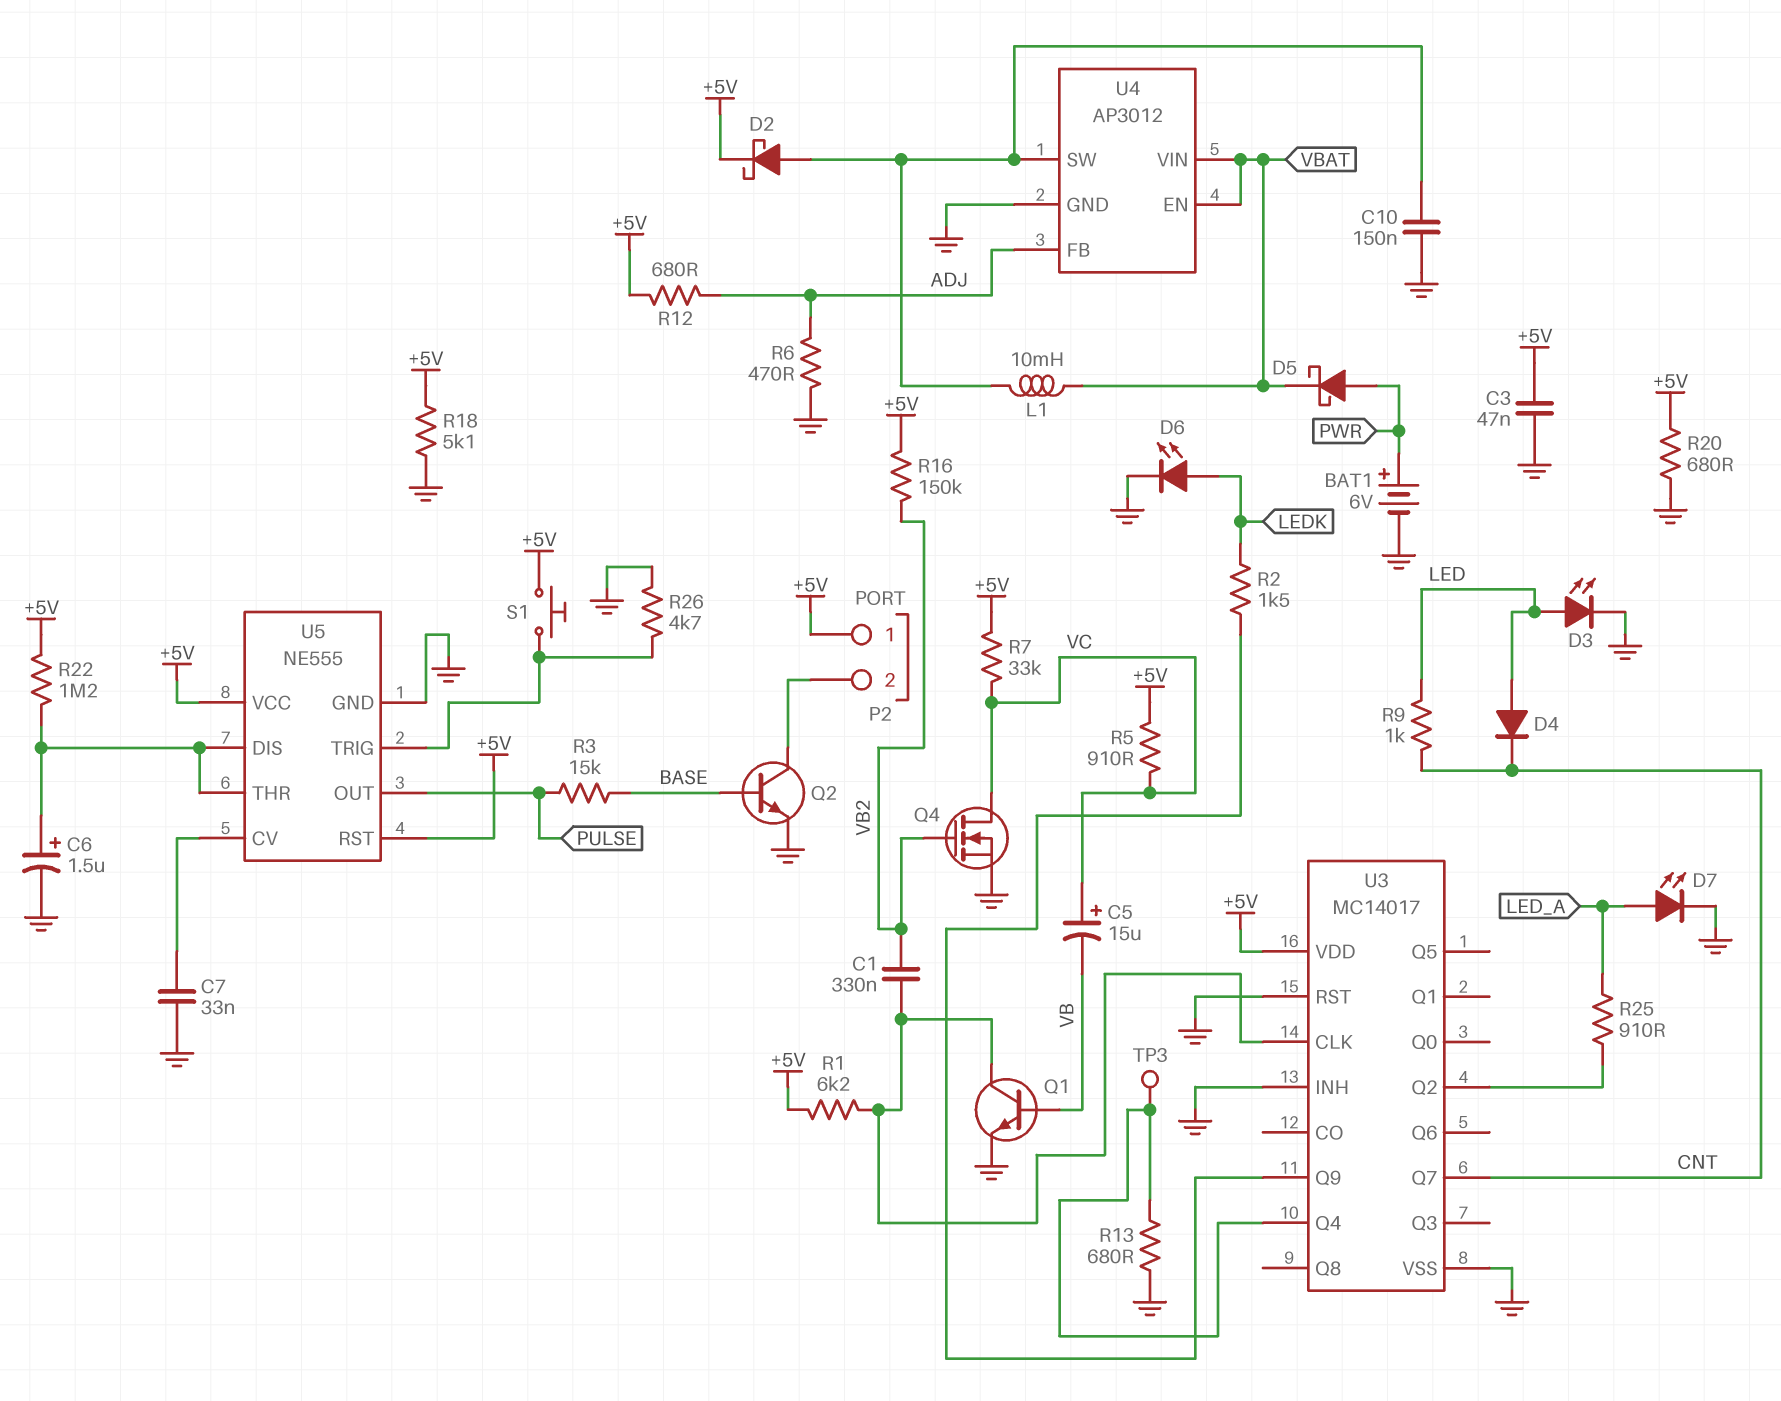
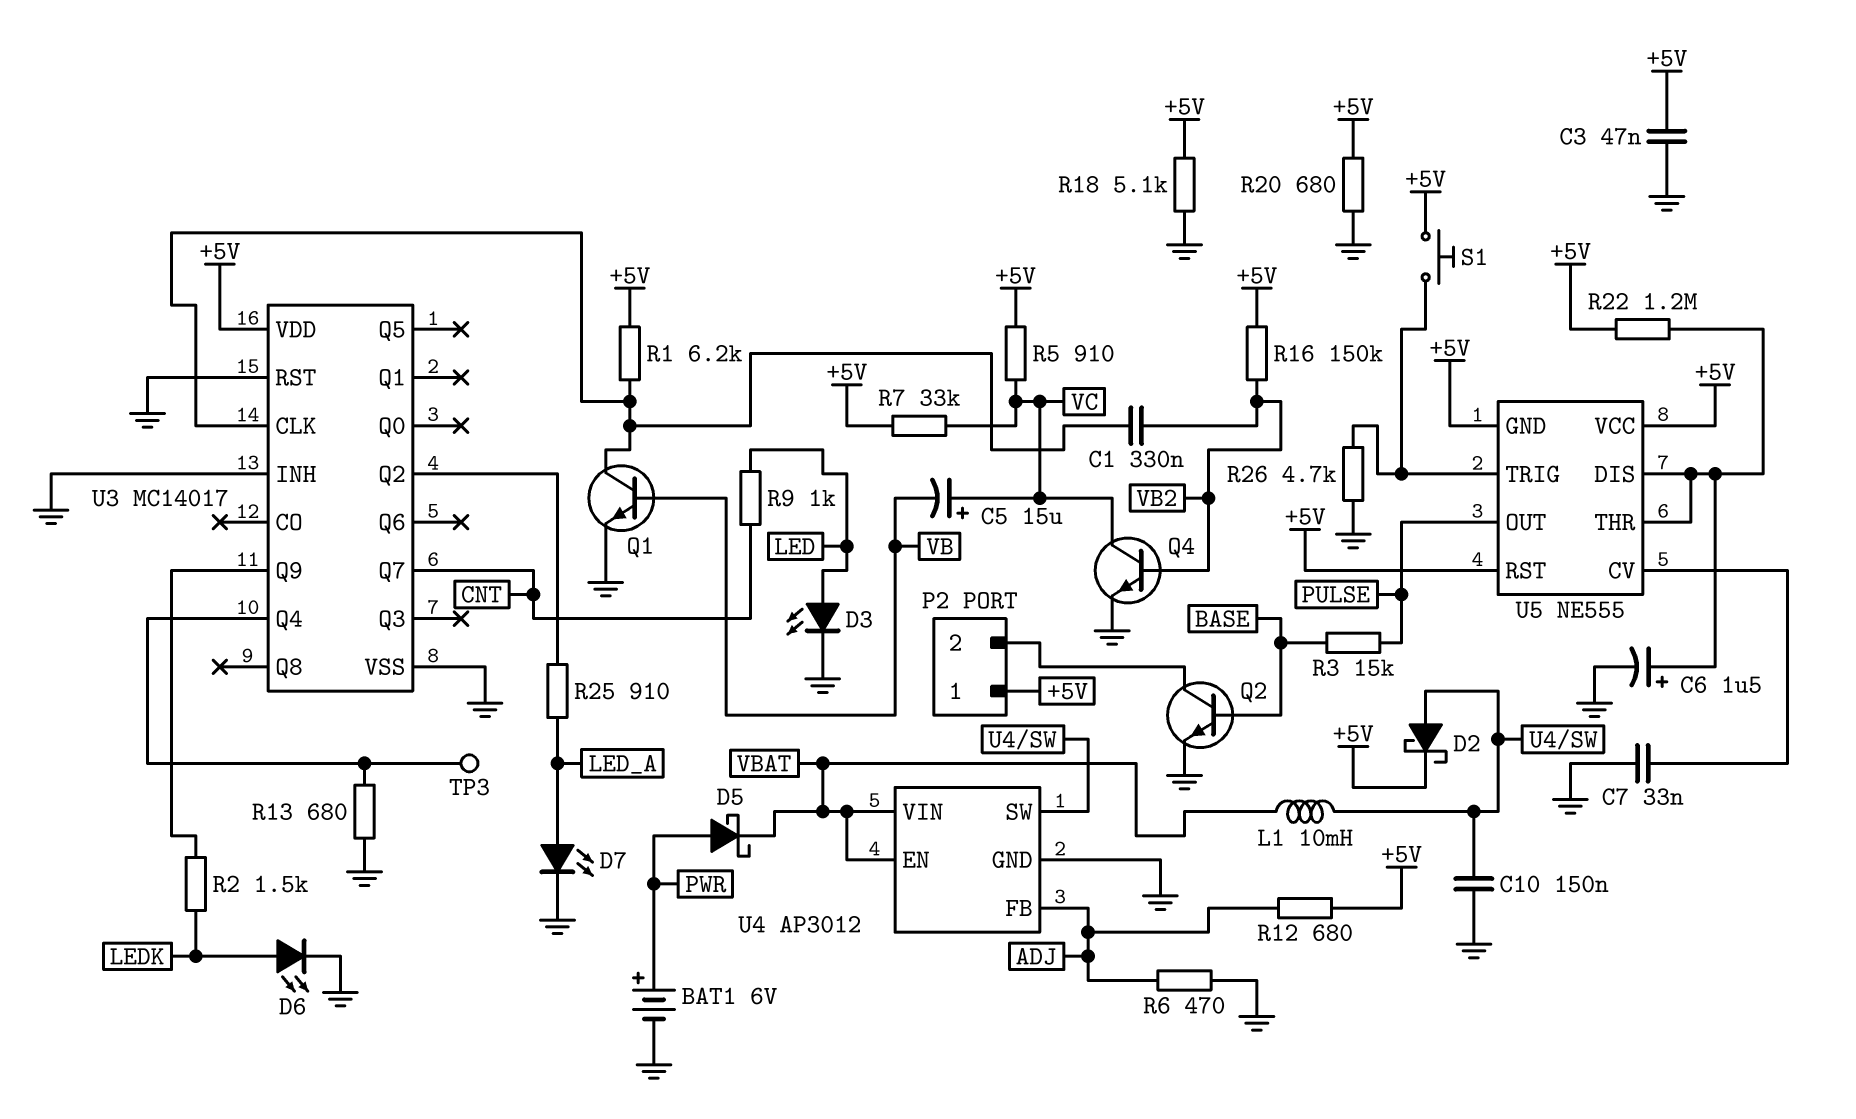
D4: diode (A LED, K CNT) -> none
Q4: NMOS (G VB2, D VC, S GND) -> NPN (B VB2, C VC, E GND)
U5 pin GND: GND -> +5V

